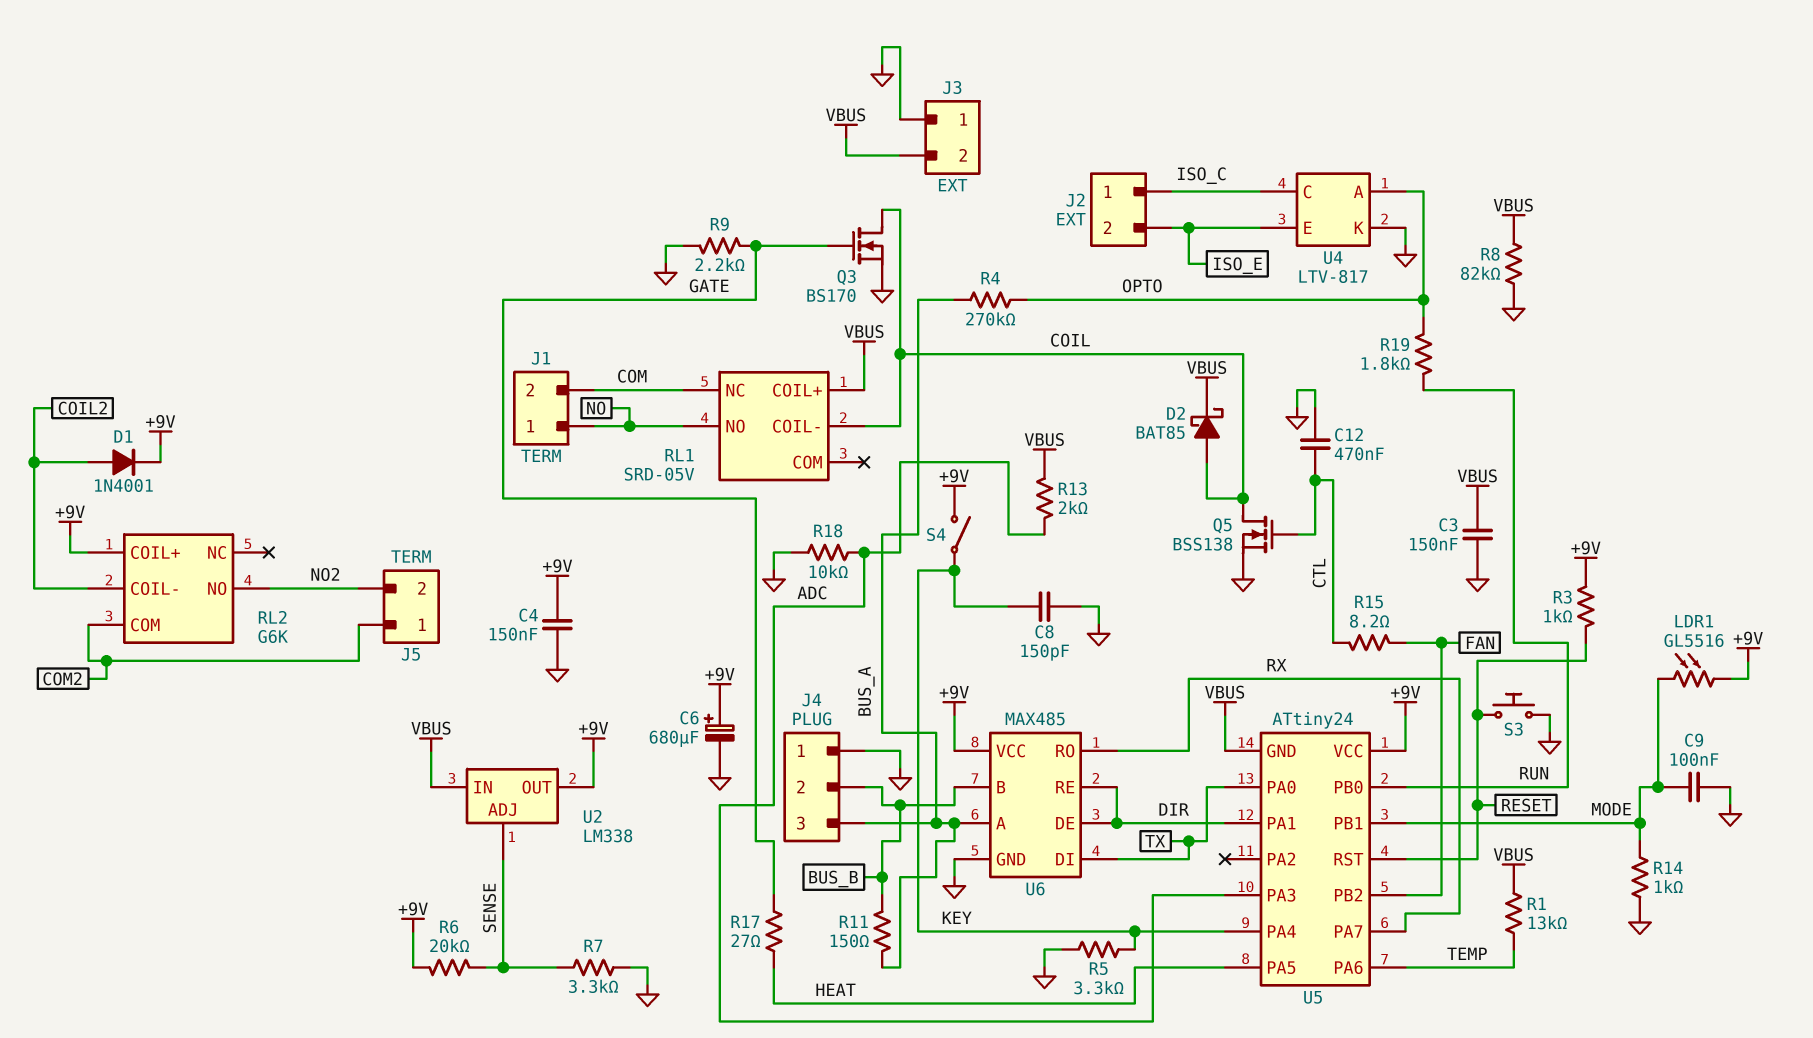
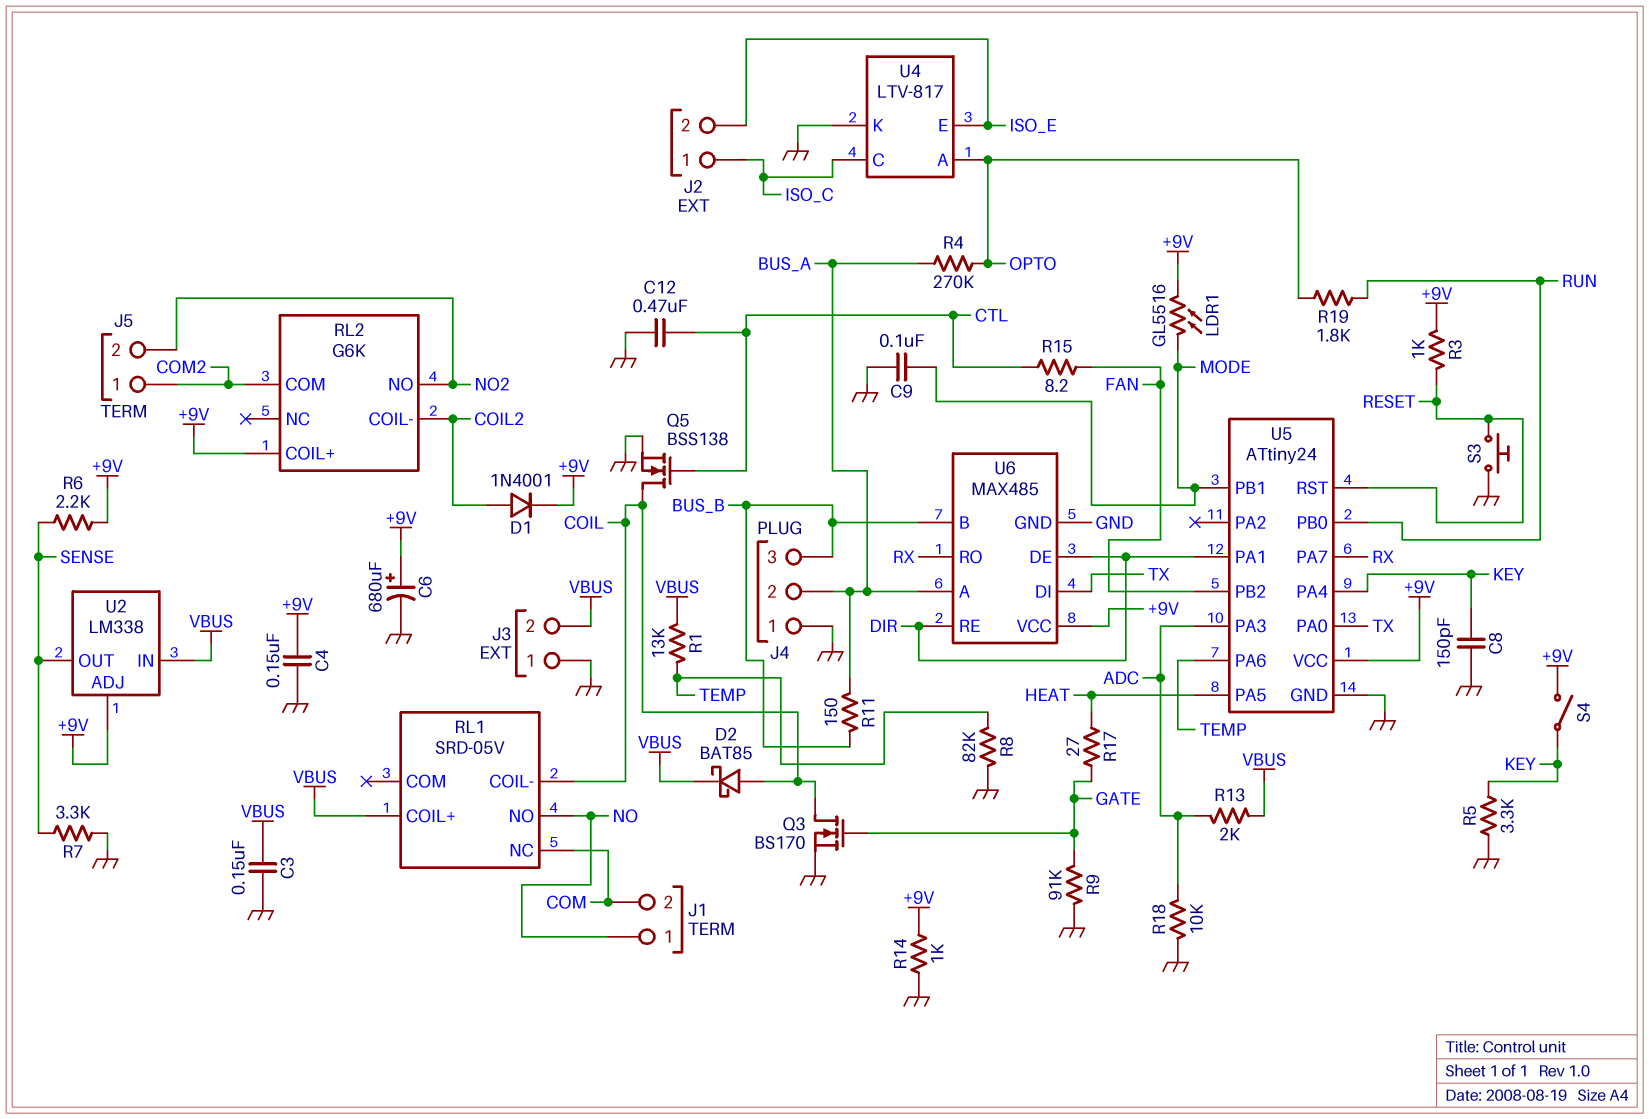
J4 pin 2: BUS_B -> BUS_A
J4 pin 3: BUS_A -> BUS_B
R6: 20k (+9V, SENSE) -> 2.2k (+9V, SENSE)
R8: 82k (GND, VBUS) -> 82k (GND, TEMP)
R9: 2.2k (GATE, GND) -> 91k (GATE, GND)
R14: 1k (GND, MODE) -> 1k (+9V, GND)
U2 pin ADJ: SENSE -> +9V
U2 pin OUT: +9V -> SENSE
U5 pin GND: VBUS -> GND

